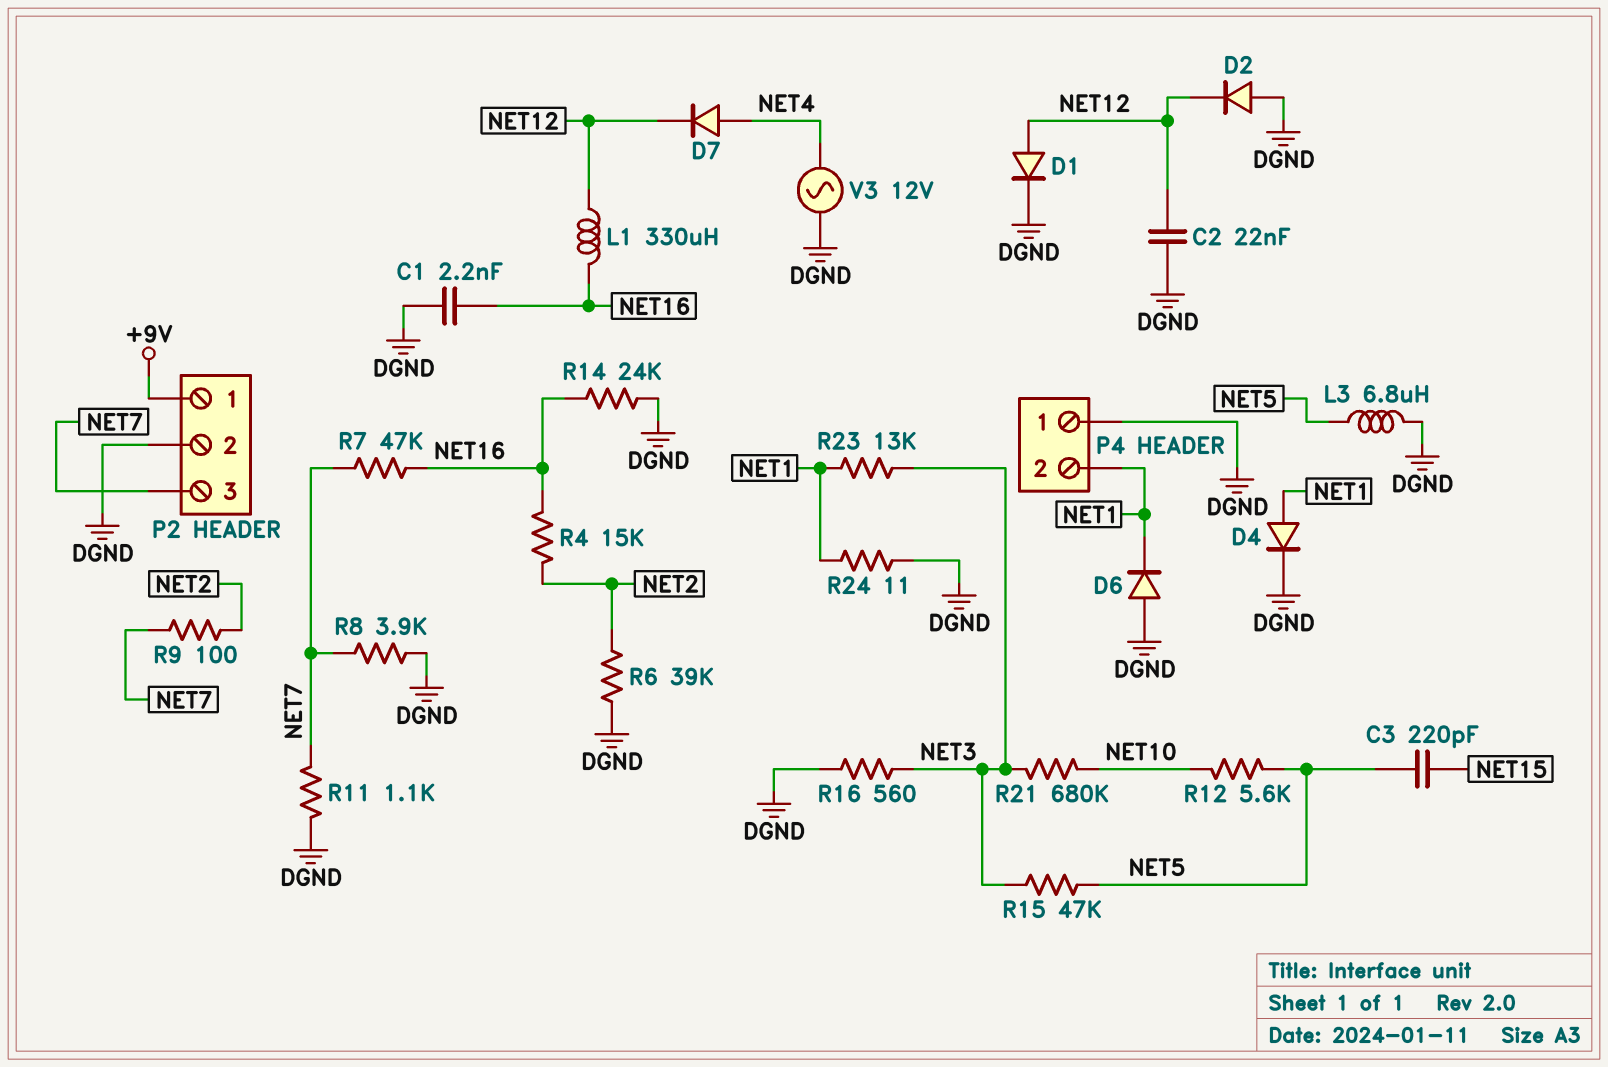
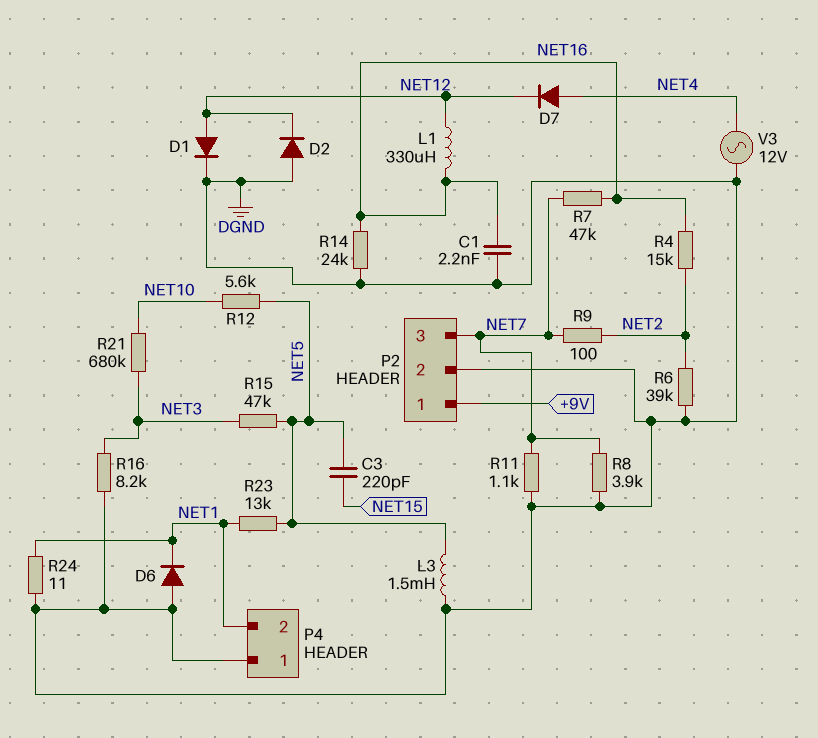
C2: 22nF (DGND, NET12) -> none
D4: diode (A NET1, K DGND) -> none
L3: 6.8uH (DGND, NET5) -> 1.5mH (DGND, NET5)
R16: 560 (DGND, NET3) -> 8.2k (DGND, NET3)
R23: 13k (NET1, NET3) -> 13k (NET1, NET5)

